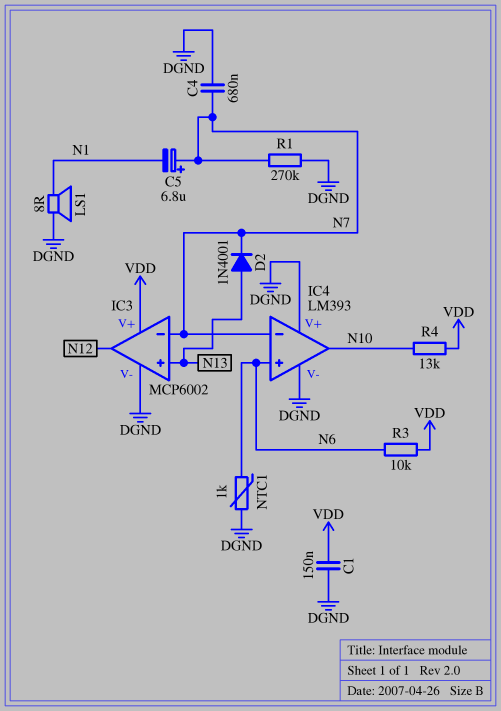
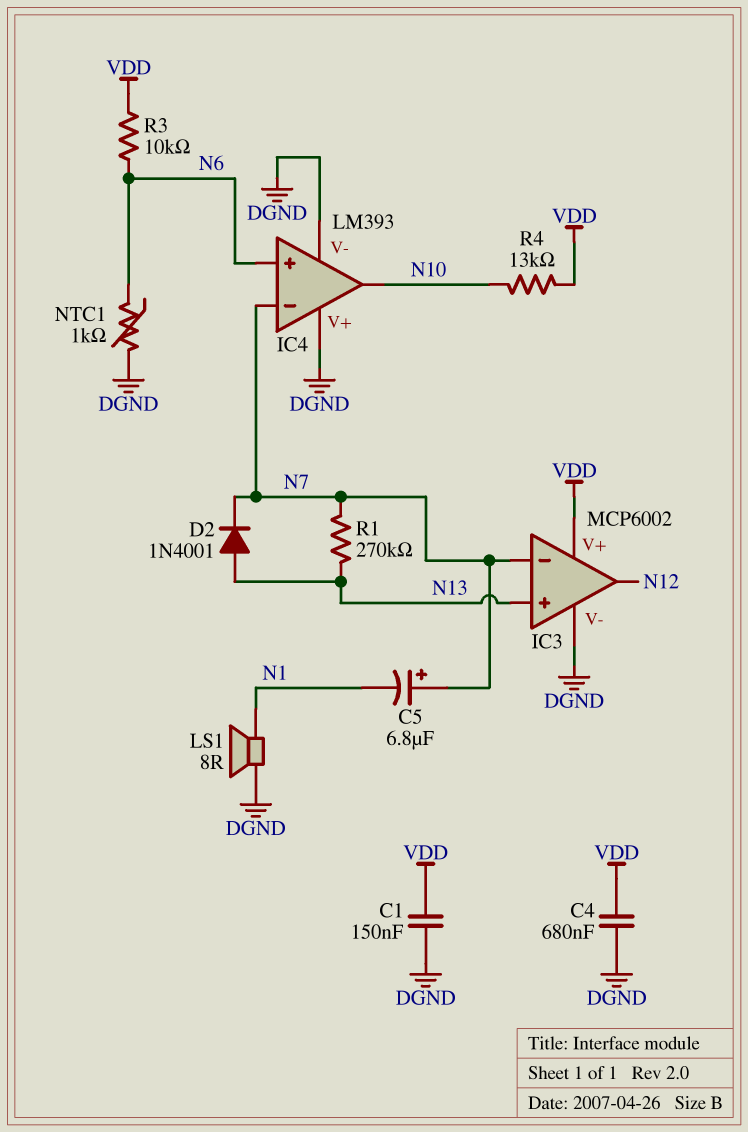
C4: 680nF (DGND, N7) -> 680nF (DGND, VDD)
R1: 270k (DGND, N7) -> 270k (N7, N13)

